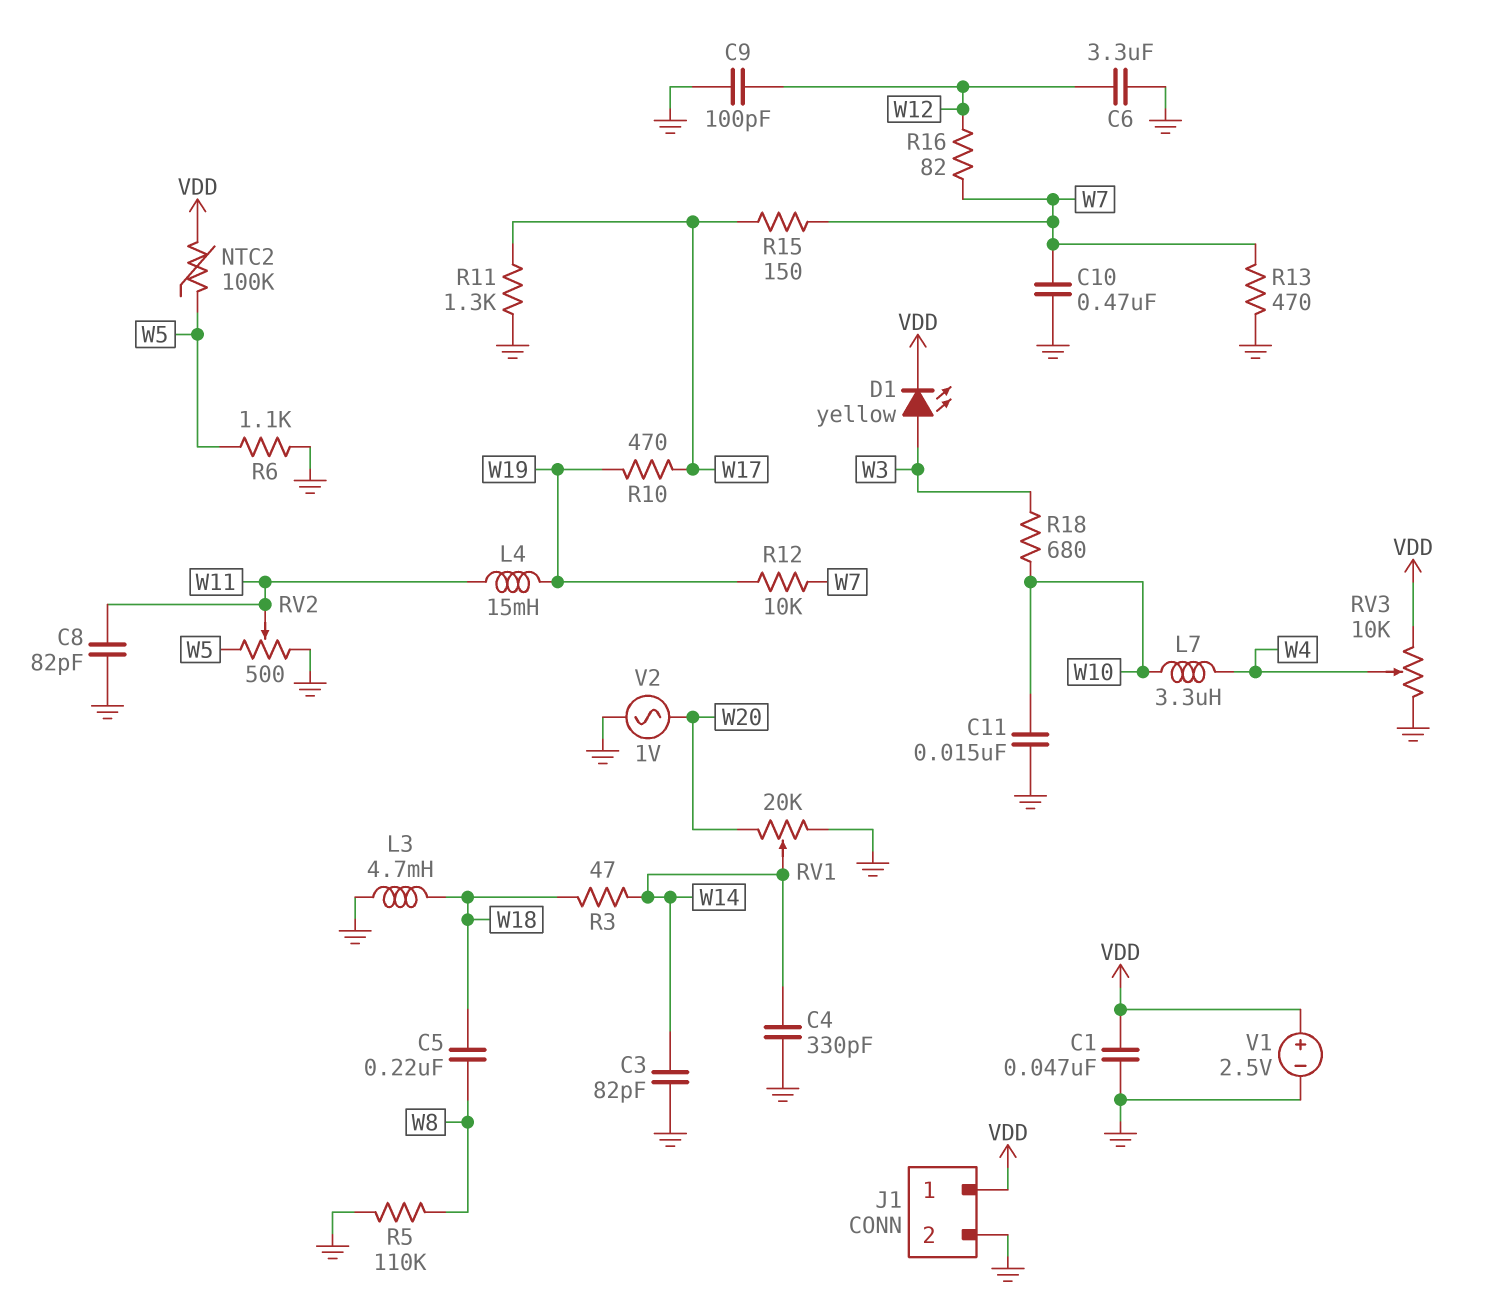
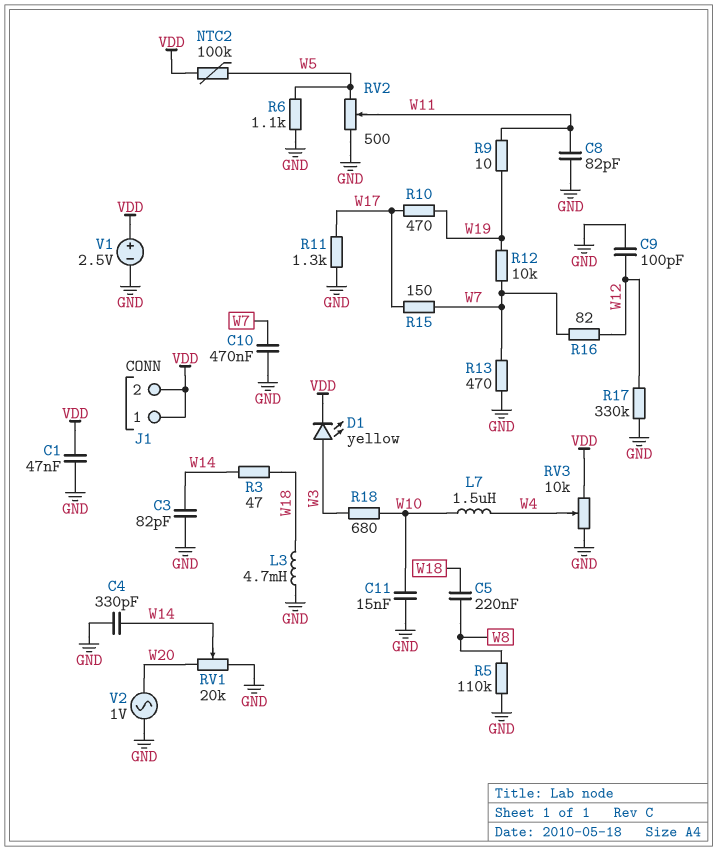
C6: 3.3uF (GND, W12) -> none
J1 pin 2: GND -> VDD
L4: 15mH (W11, W19) -> none
L7: 3.3uH (W4, W10) -> 1.5uH (W4, W10)
R9: none -> 10 (W11, W19)
R17: none -> 330k (GND, W12)

